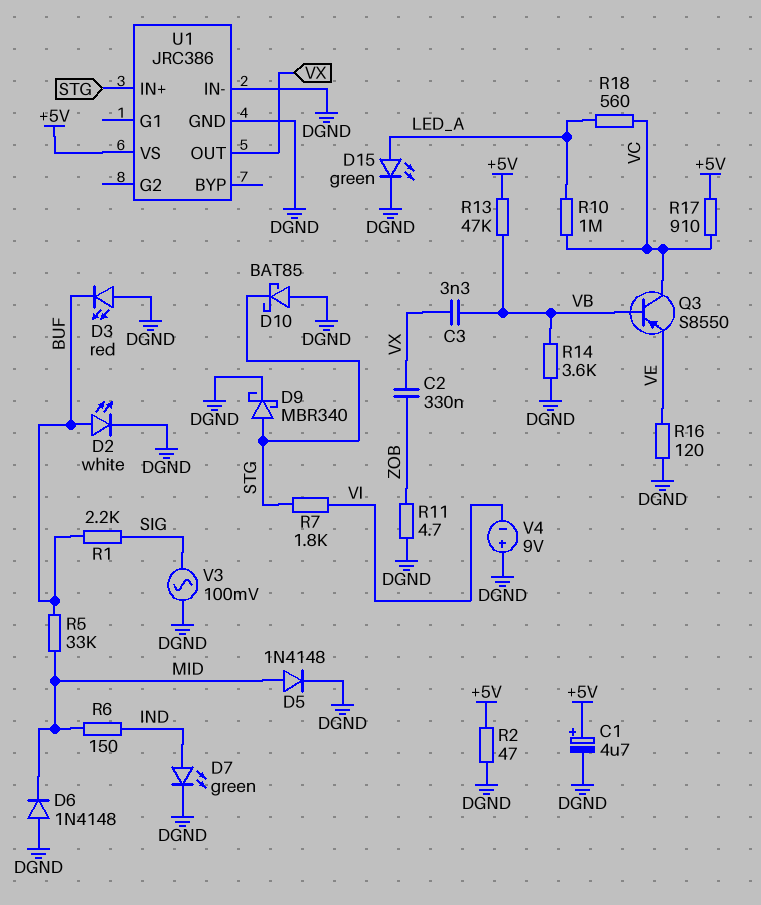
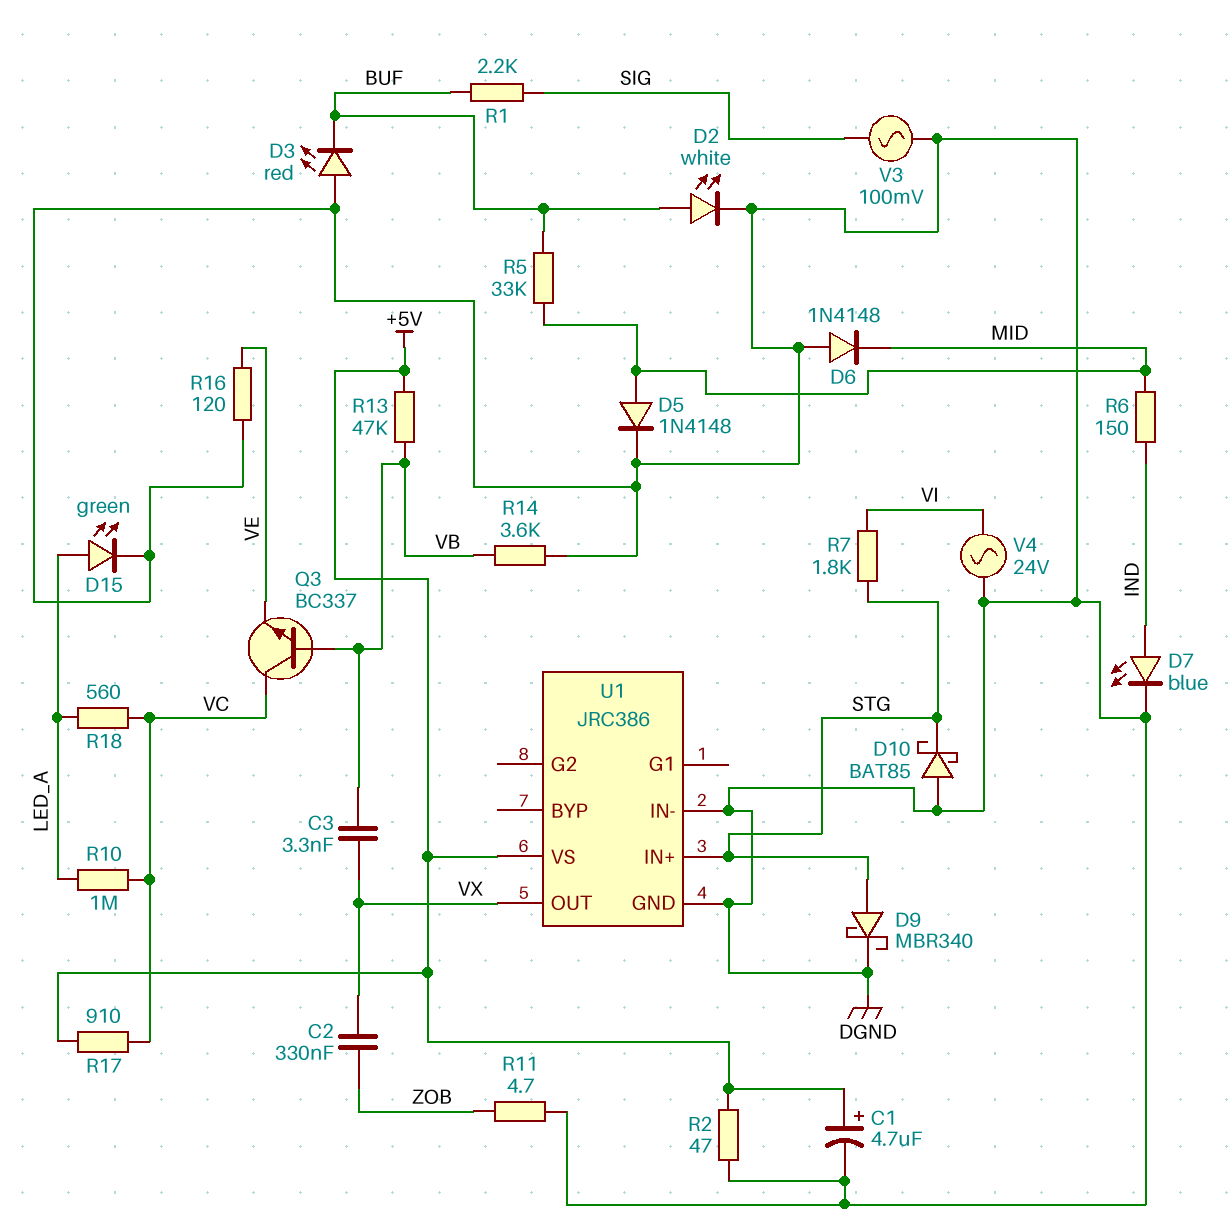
D7: LED green (A IND, K DGND) -> LED blue (A IND, K DGND)
Q3: PNP S8550 (B VB, C VC, E VE) -> NPN BC337 (B VB, C VC, E VE)
V4: 9V (plus DGND, minus VI) -> AC 24V (DGND, VI)

